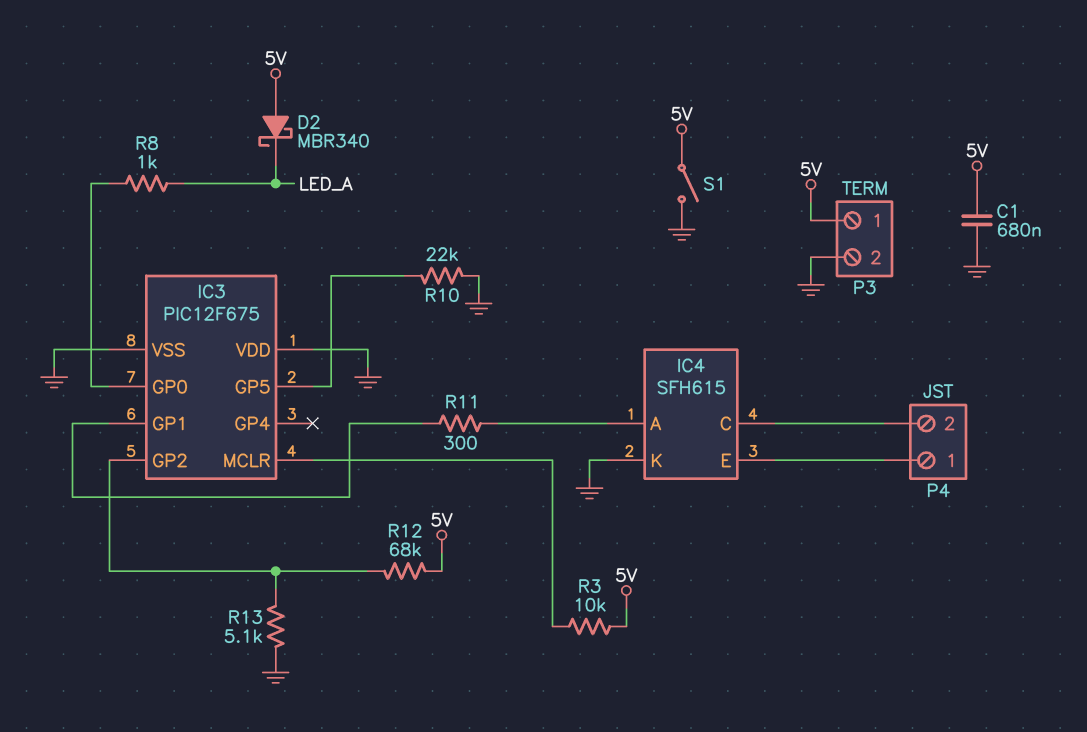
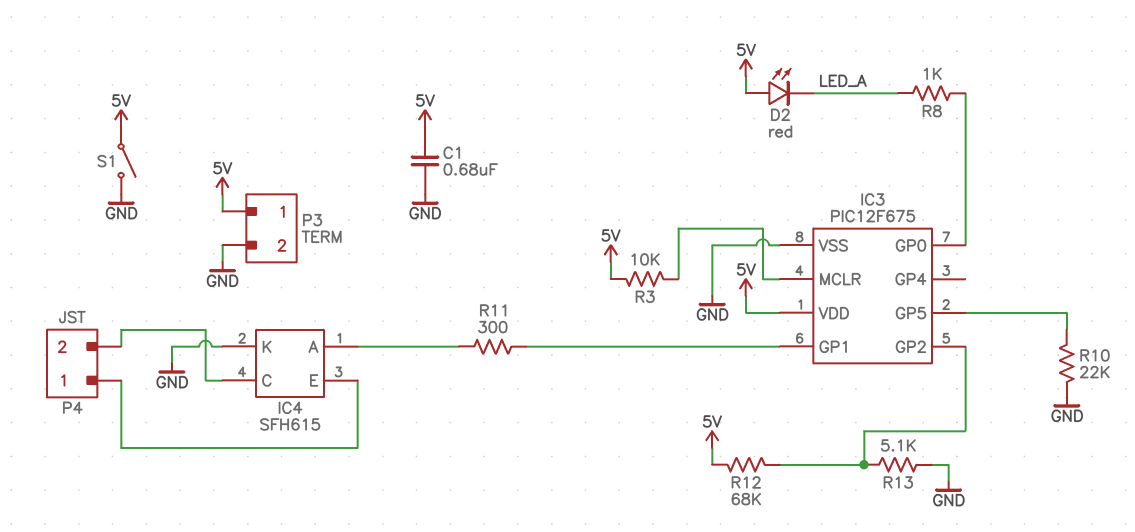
D2: schottky MBR340 (A 5V, K LED_A) -> LED red (A 5V, K LED_A)
IC3 pin VDD: GND -> 5V

